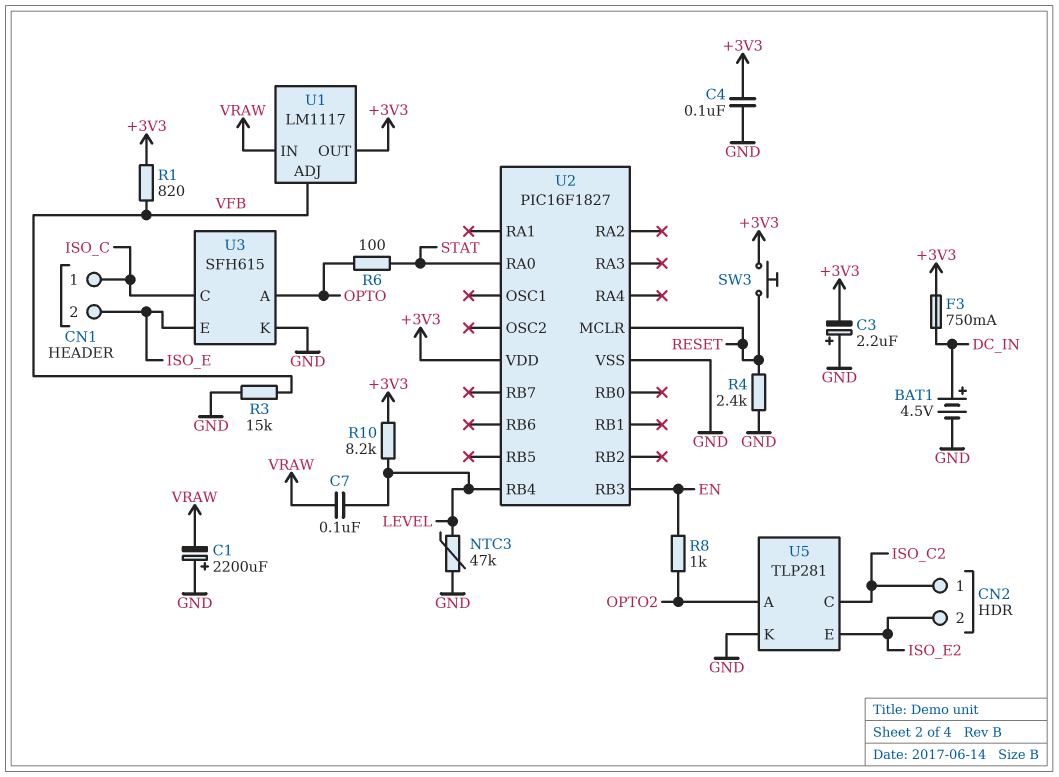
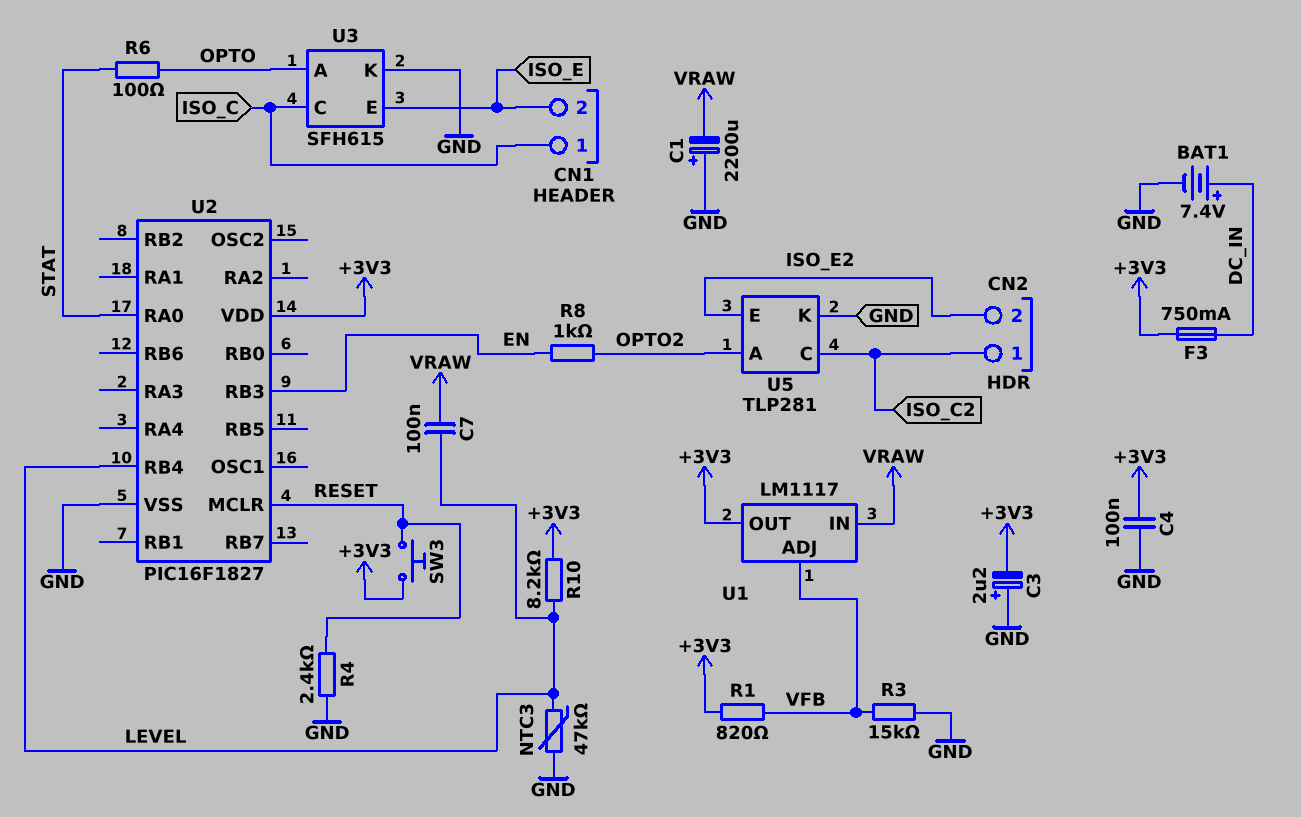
BAT1: 4.5V (plus DC_IN, minus GND) -> 7.4V (plus DC_IN, minus GND)

